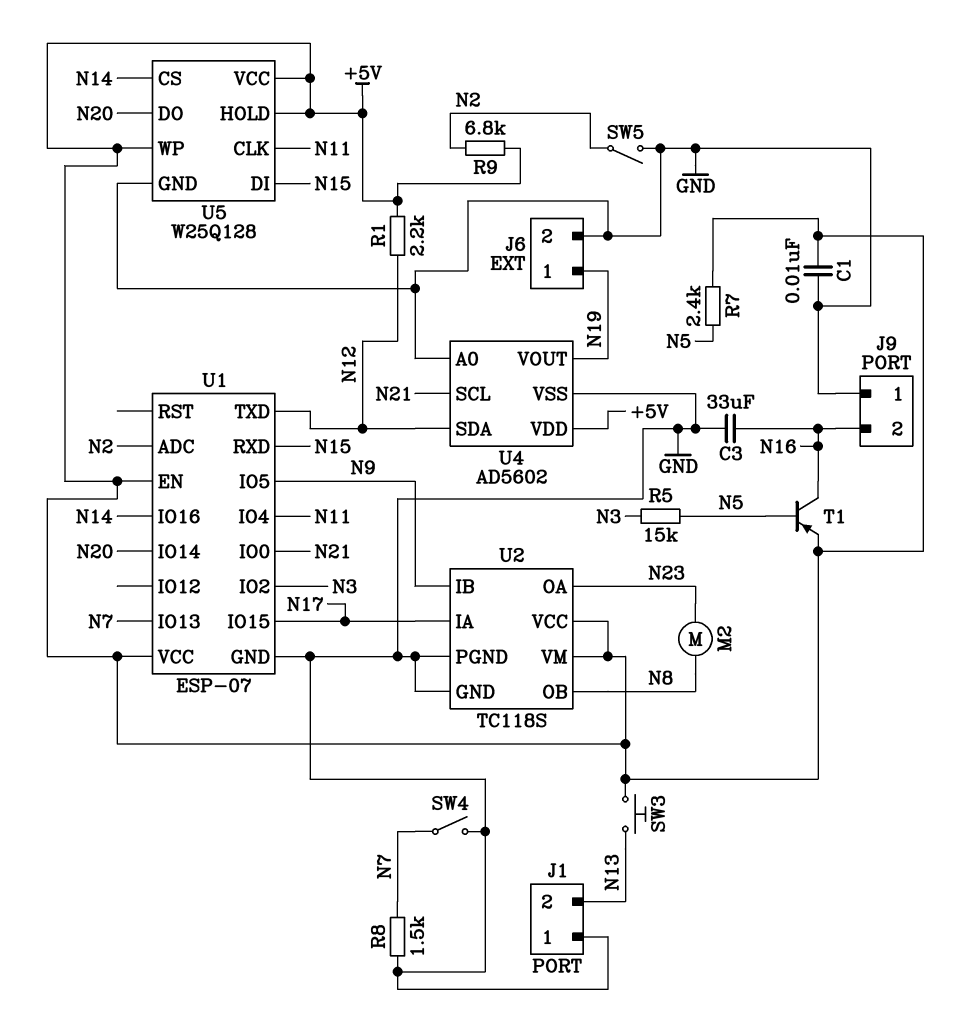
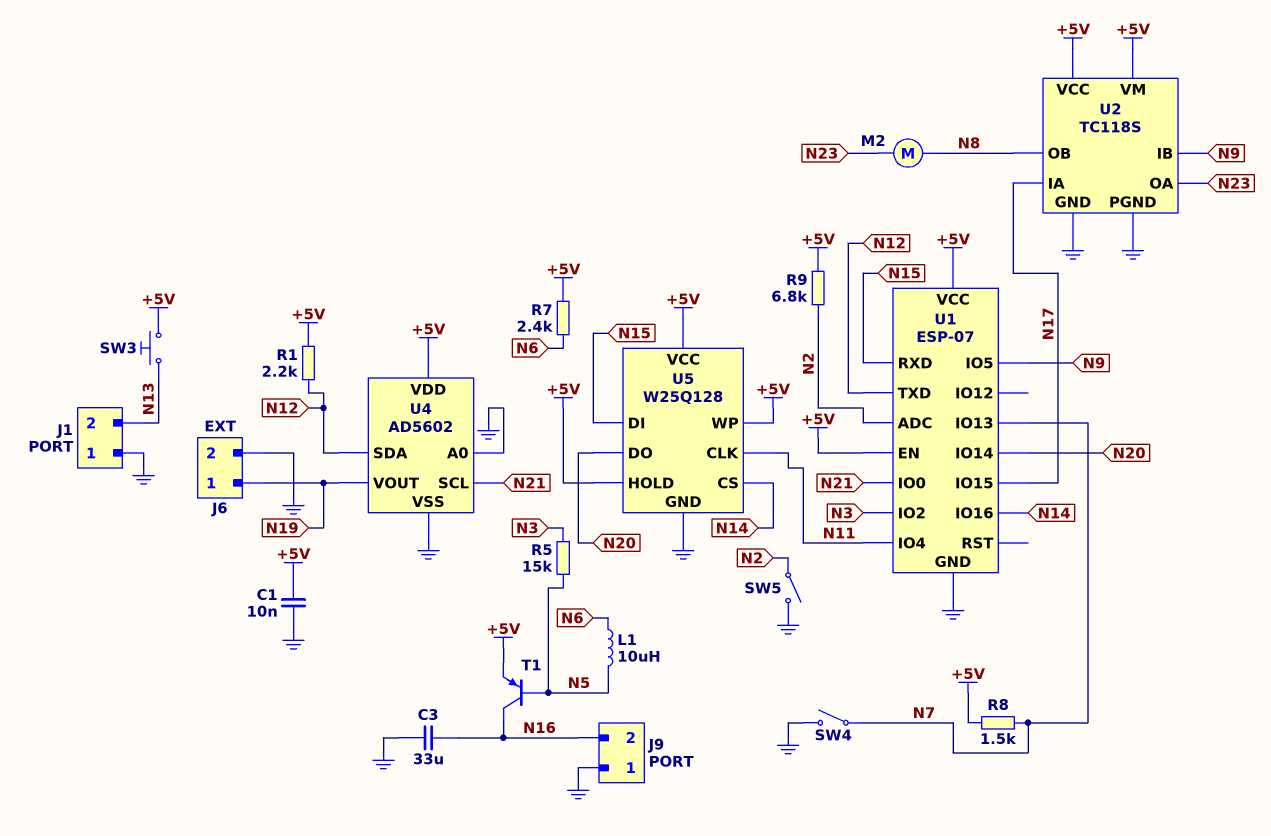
L1: none -> 10uH (N5, N6)
R7: 2.4k (+5V, N5) -> 2.4k (+5V, N6)
R8: 1.5k (GND, N7) -> 1.5k (+5V, N7)

